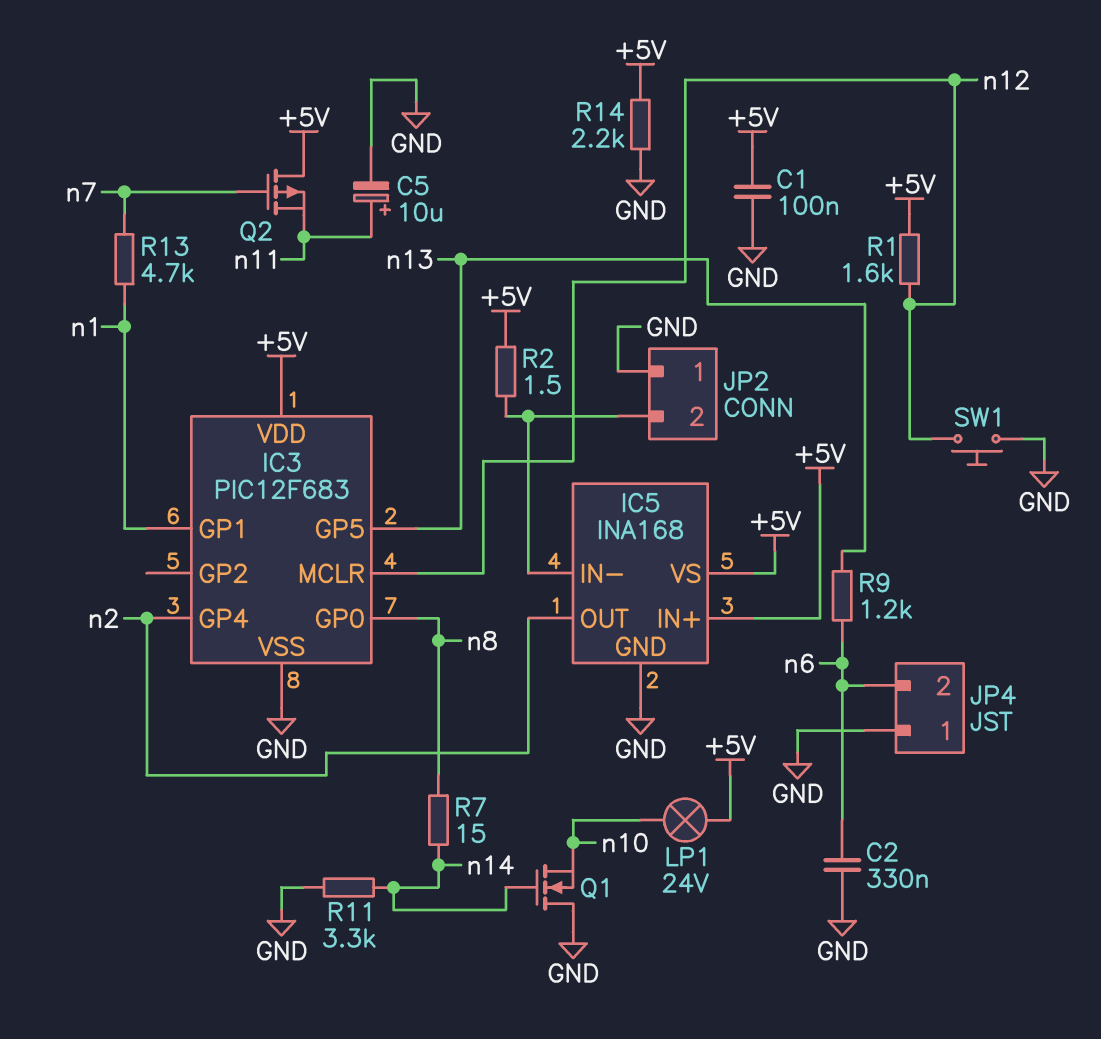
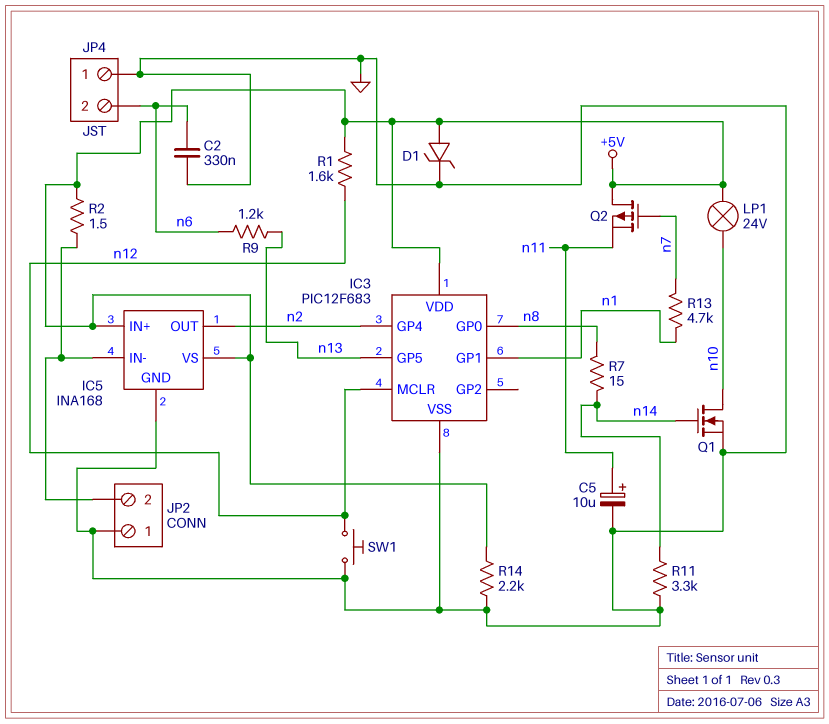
C1: 100nF (+5V, GND) -> none
D1: none -> zener (A +5V, K GND)
Q1: NMOS (G n14, D GND, S n10) -> NMOS (G n14, D n10, S GND)

